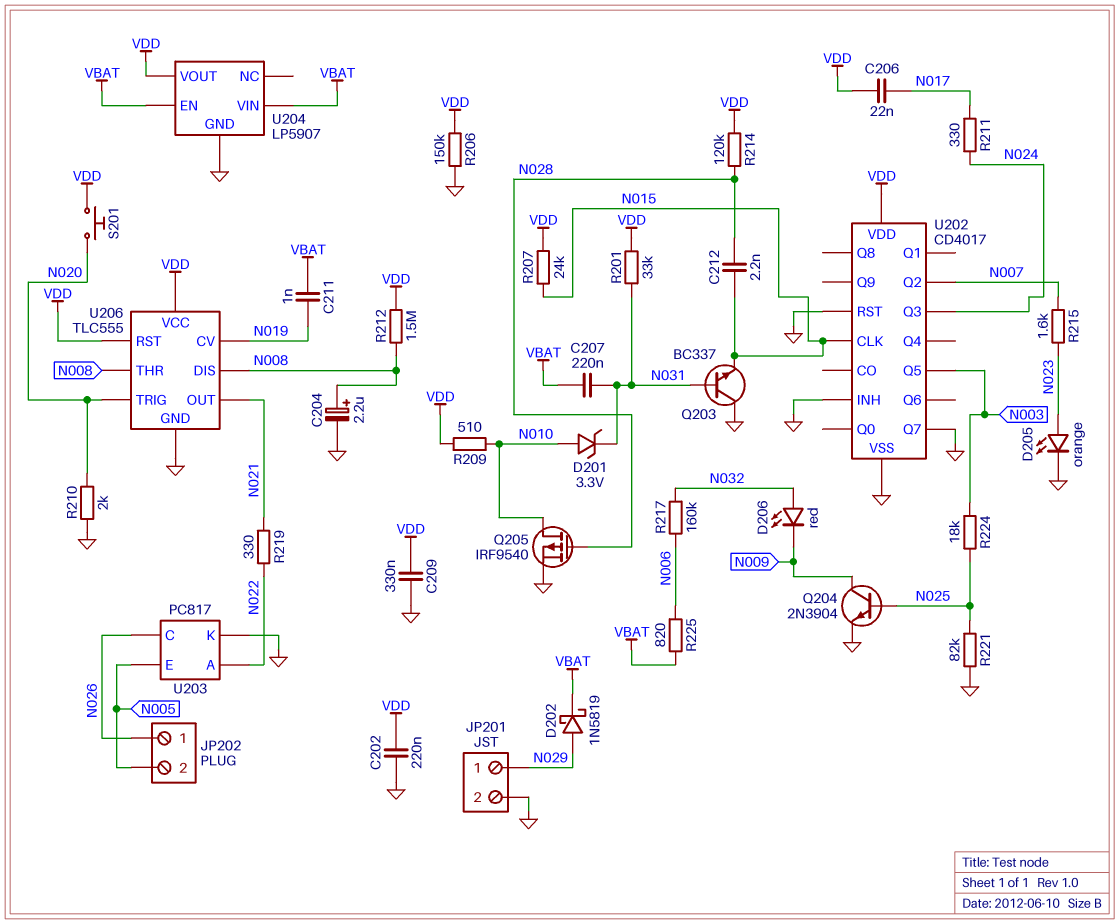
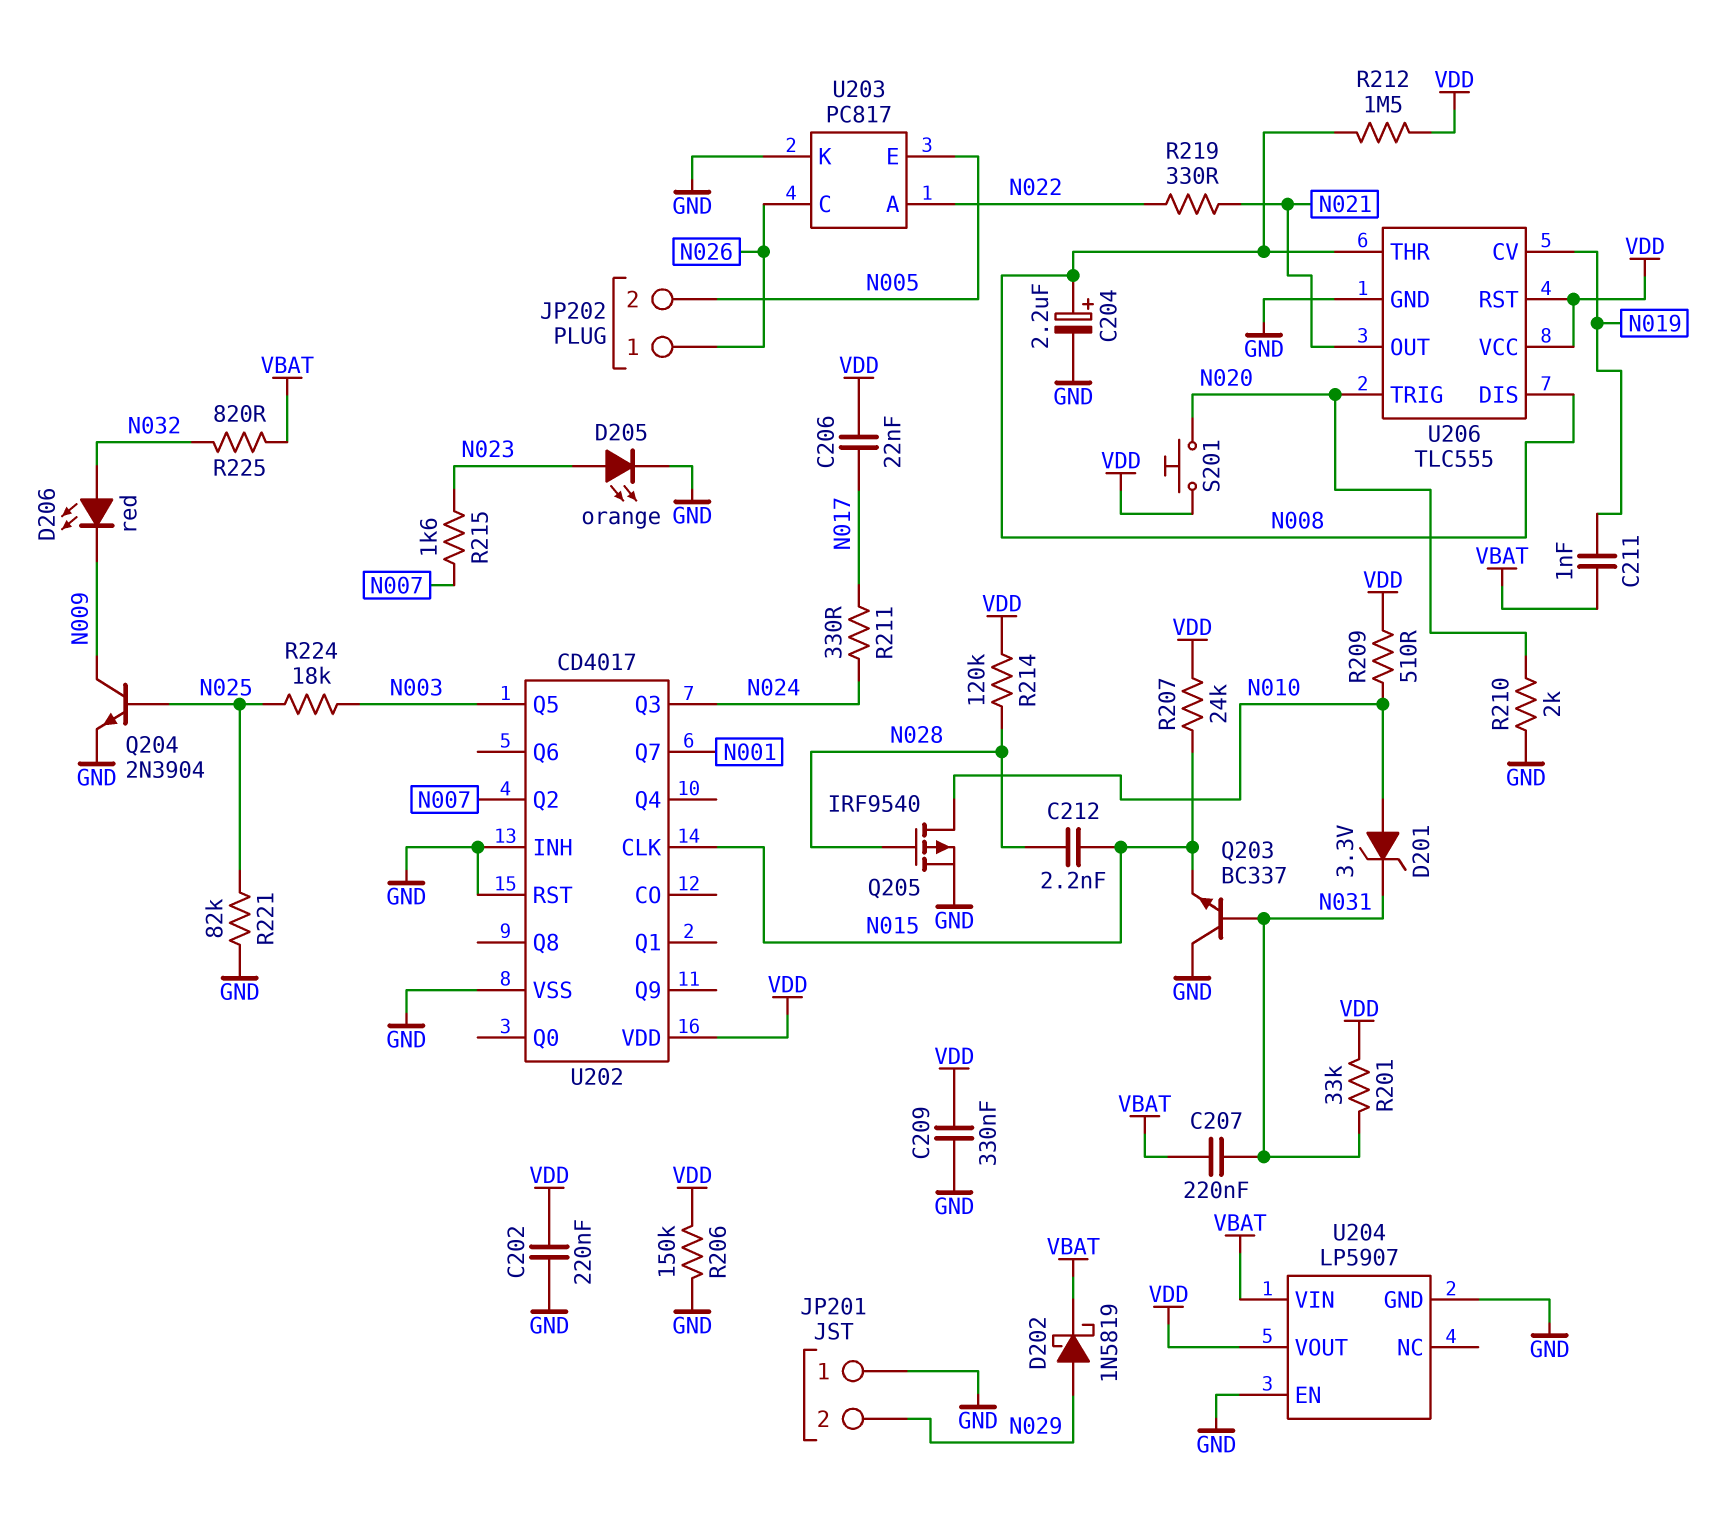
JP201 pin 1: N029 -> GND
JP201 pin 2: GND -> N029
R217: 160k (N006, N032) -> none
R225: 820 (N006, VBAT) -> 820 (N032, VBAT)
U202 pin Q7: GND -> N001
U204 pin EN: VBAT -> GND

